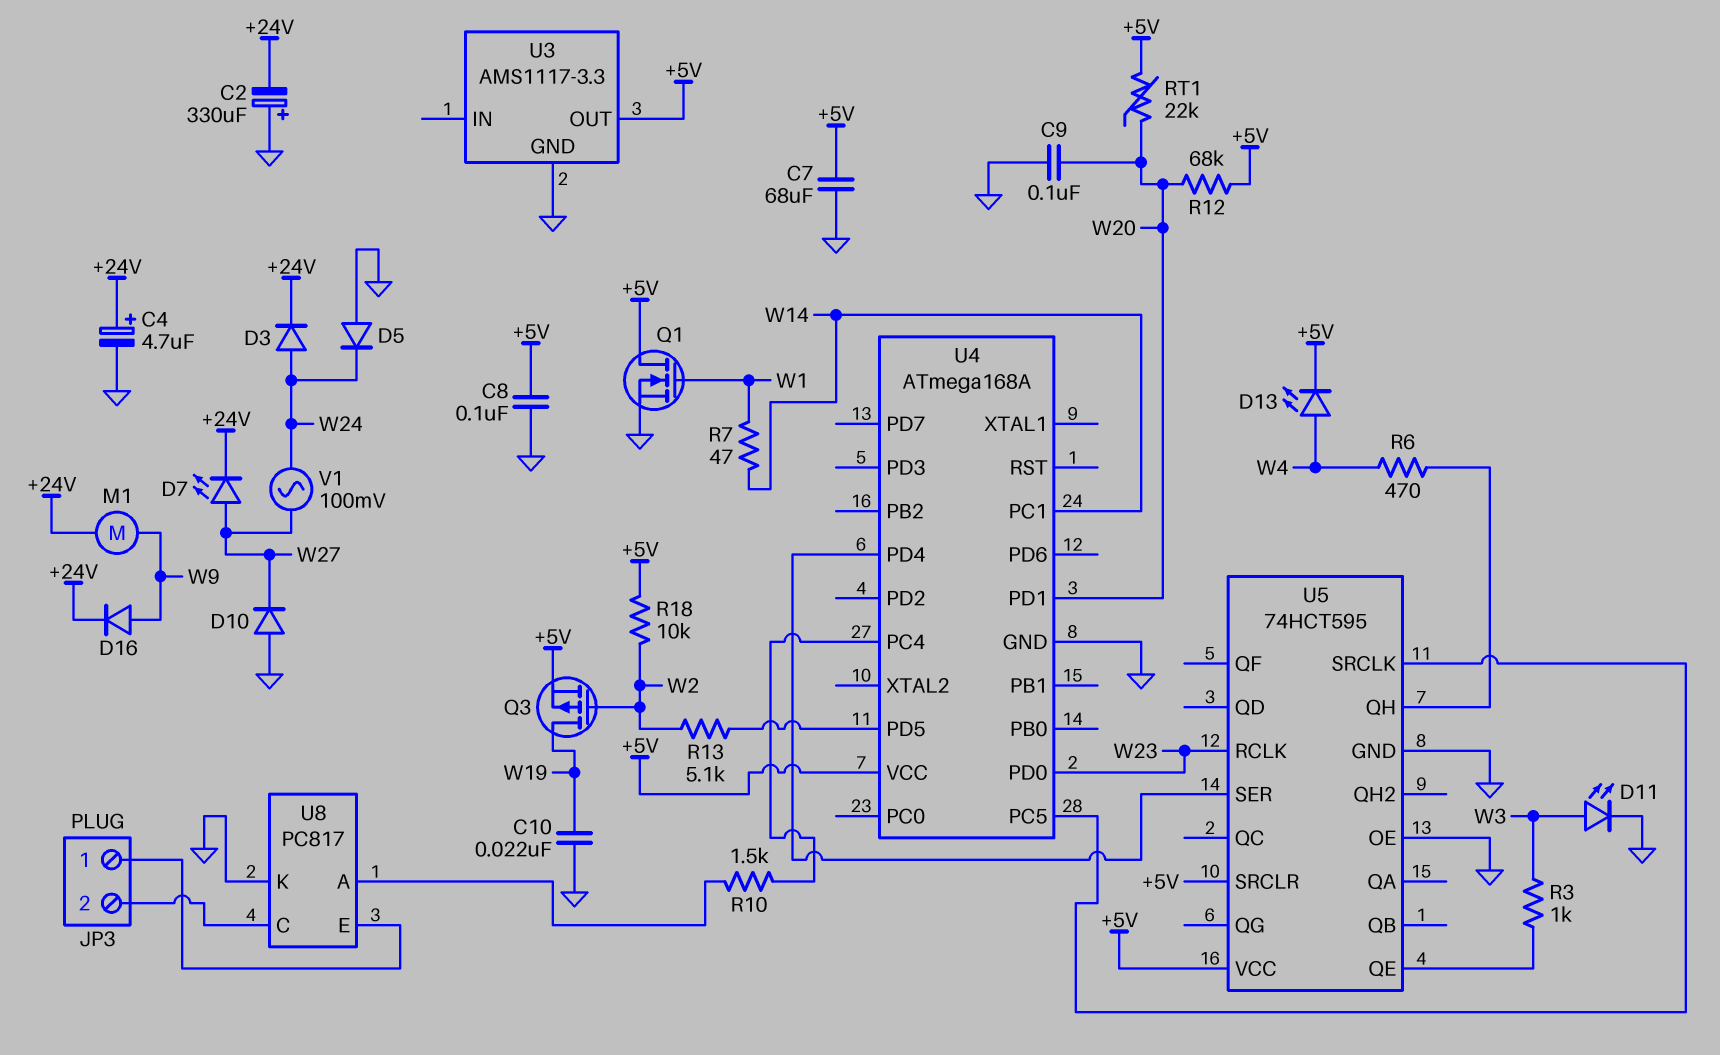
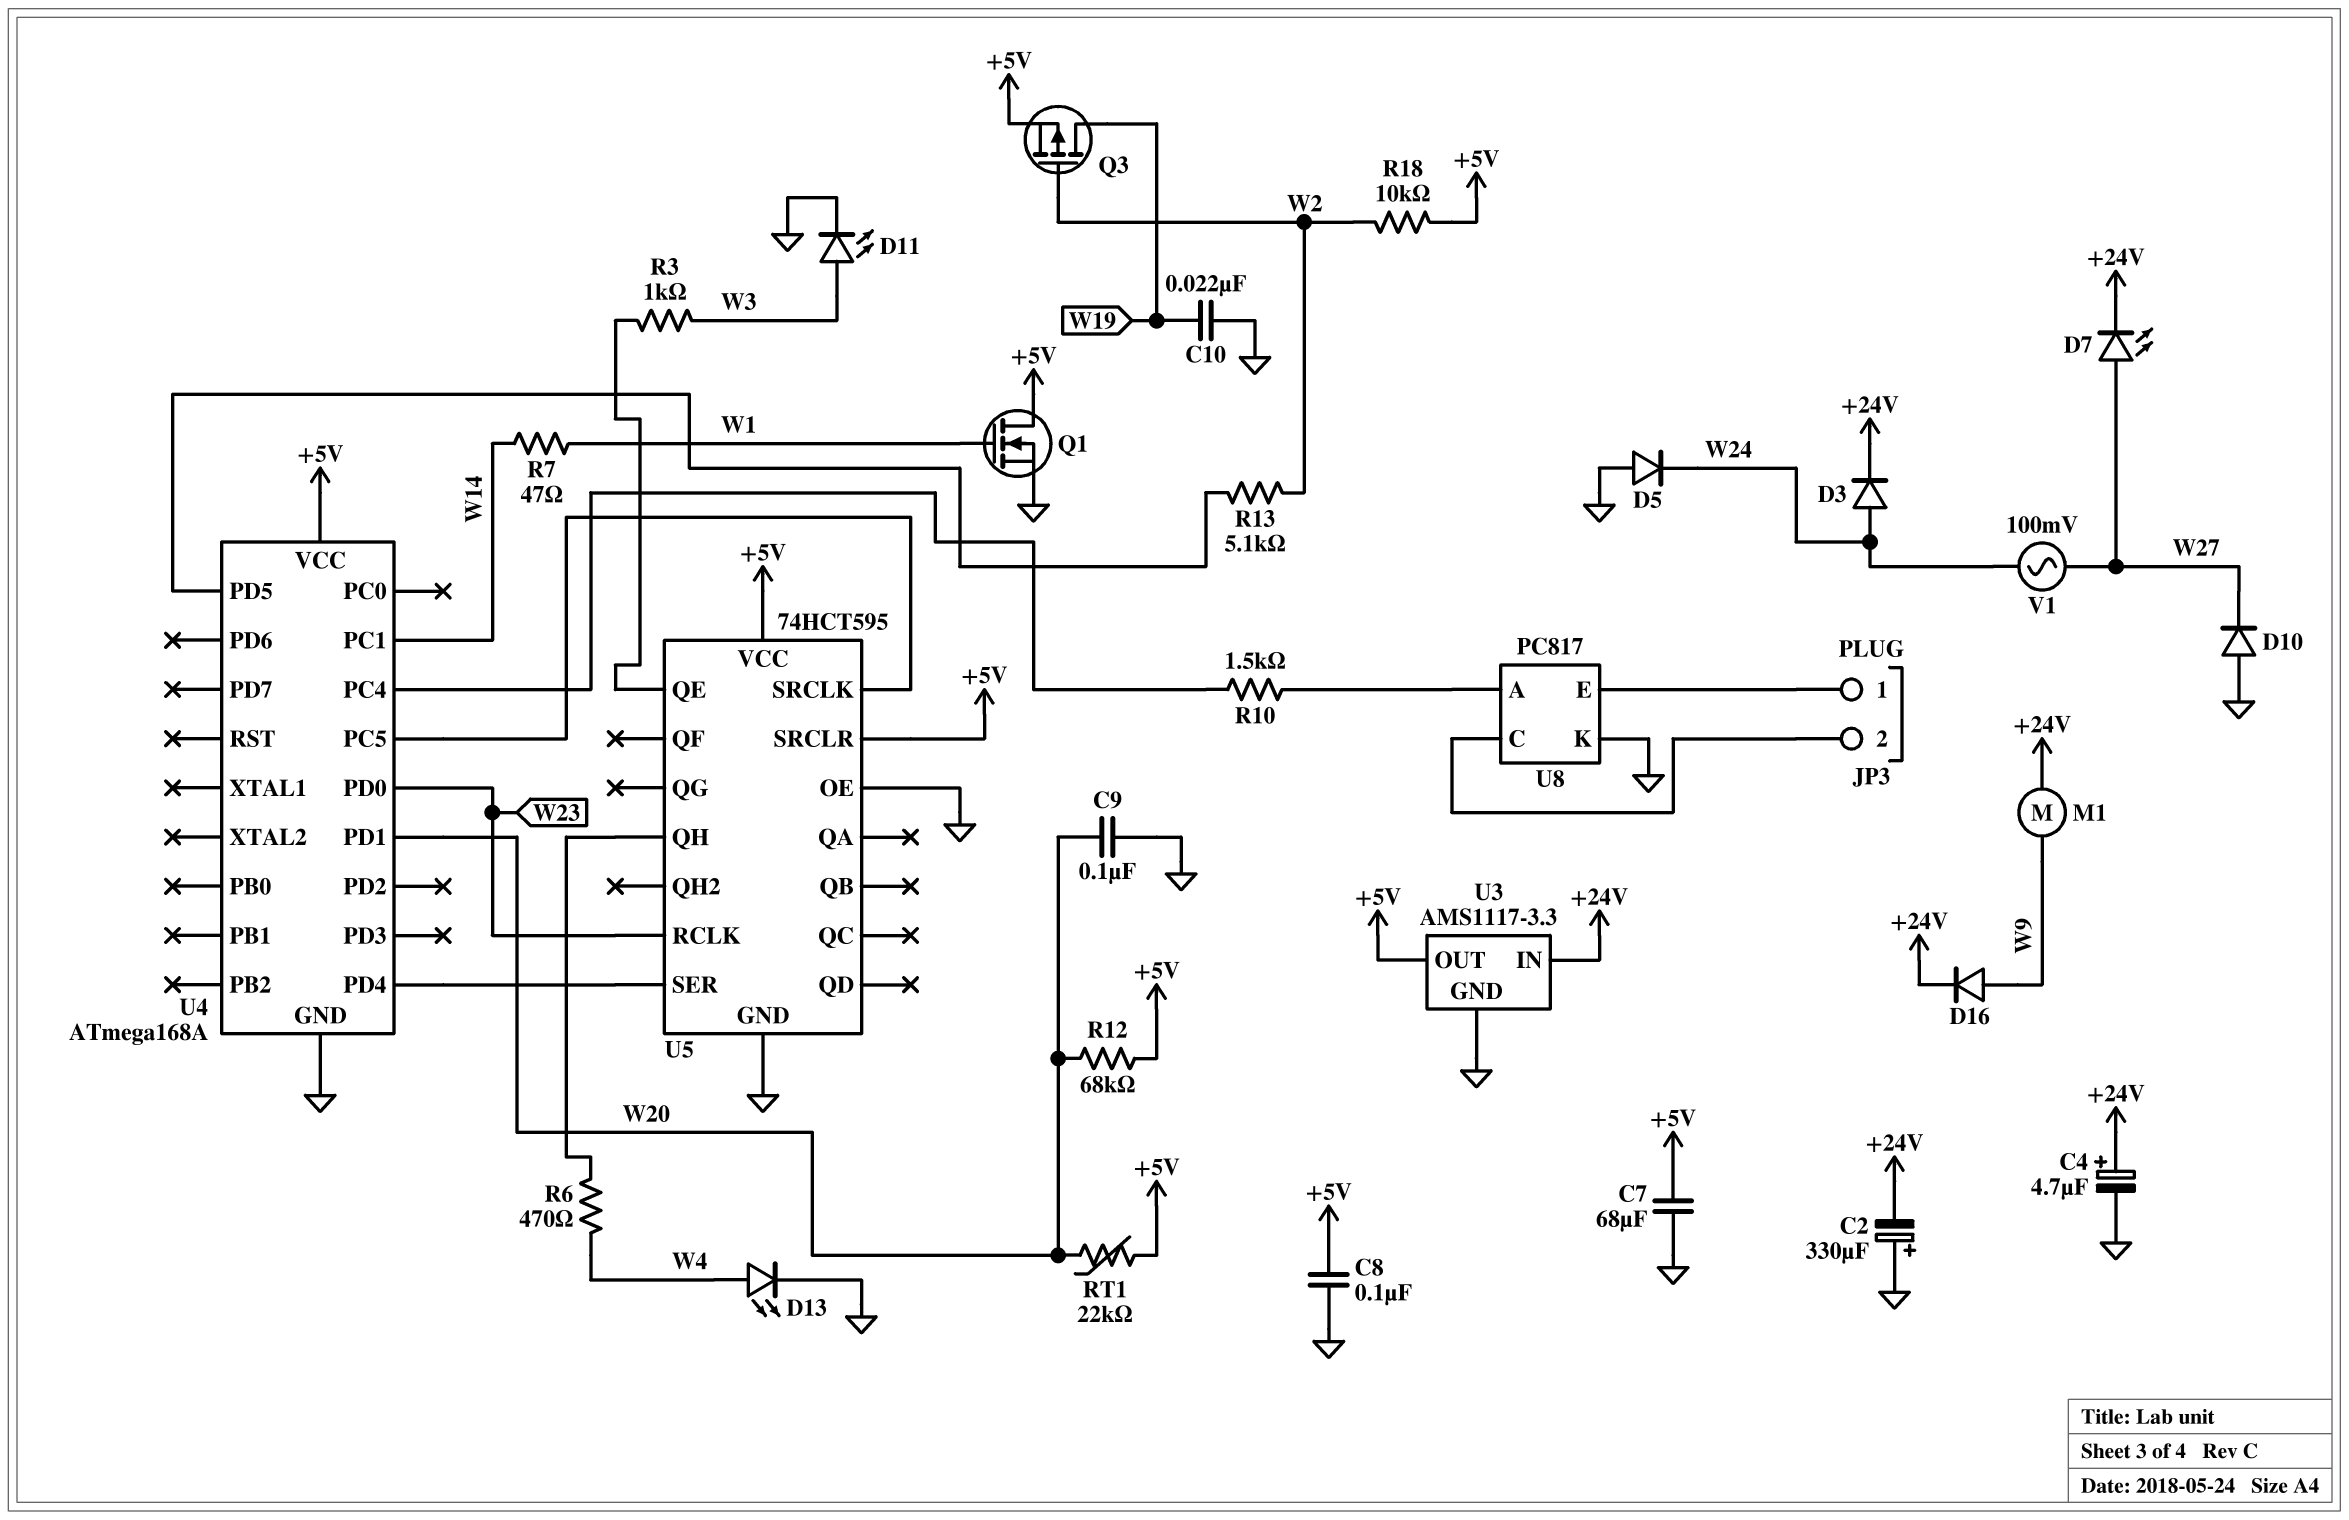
D13: LED (A W4, K +5V) -> LED (A W4, K GND)
U3 pin IN: none -> +24V

